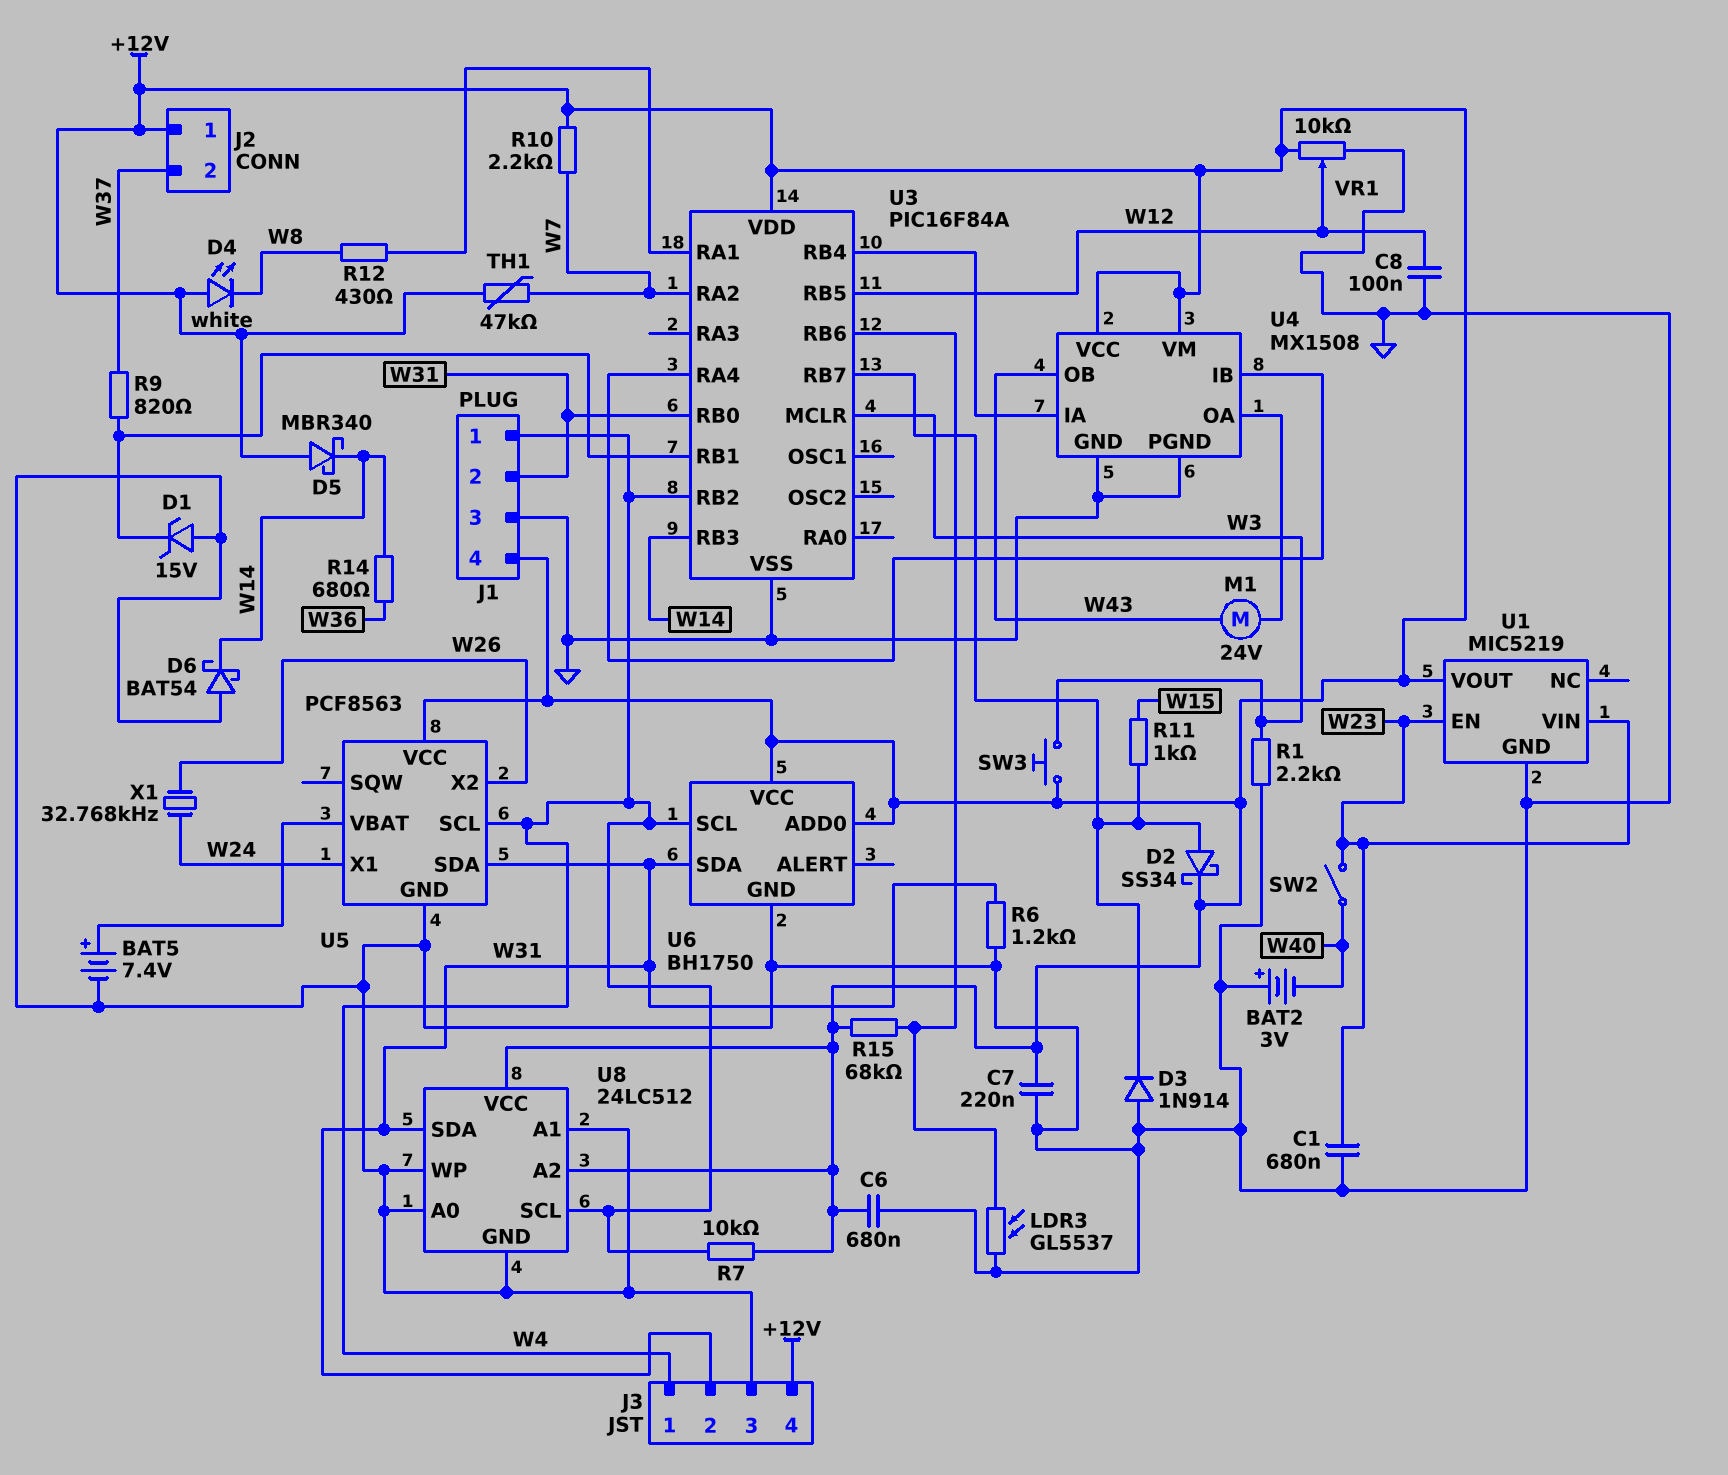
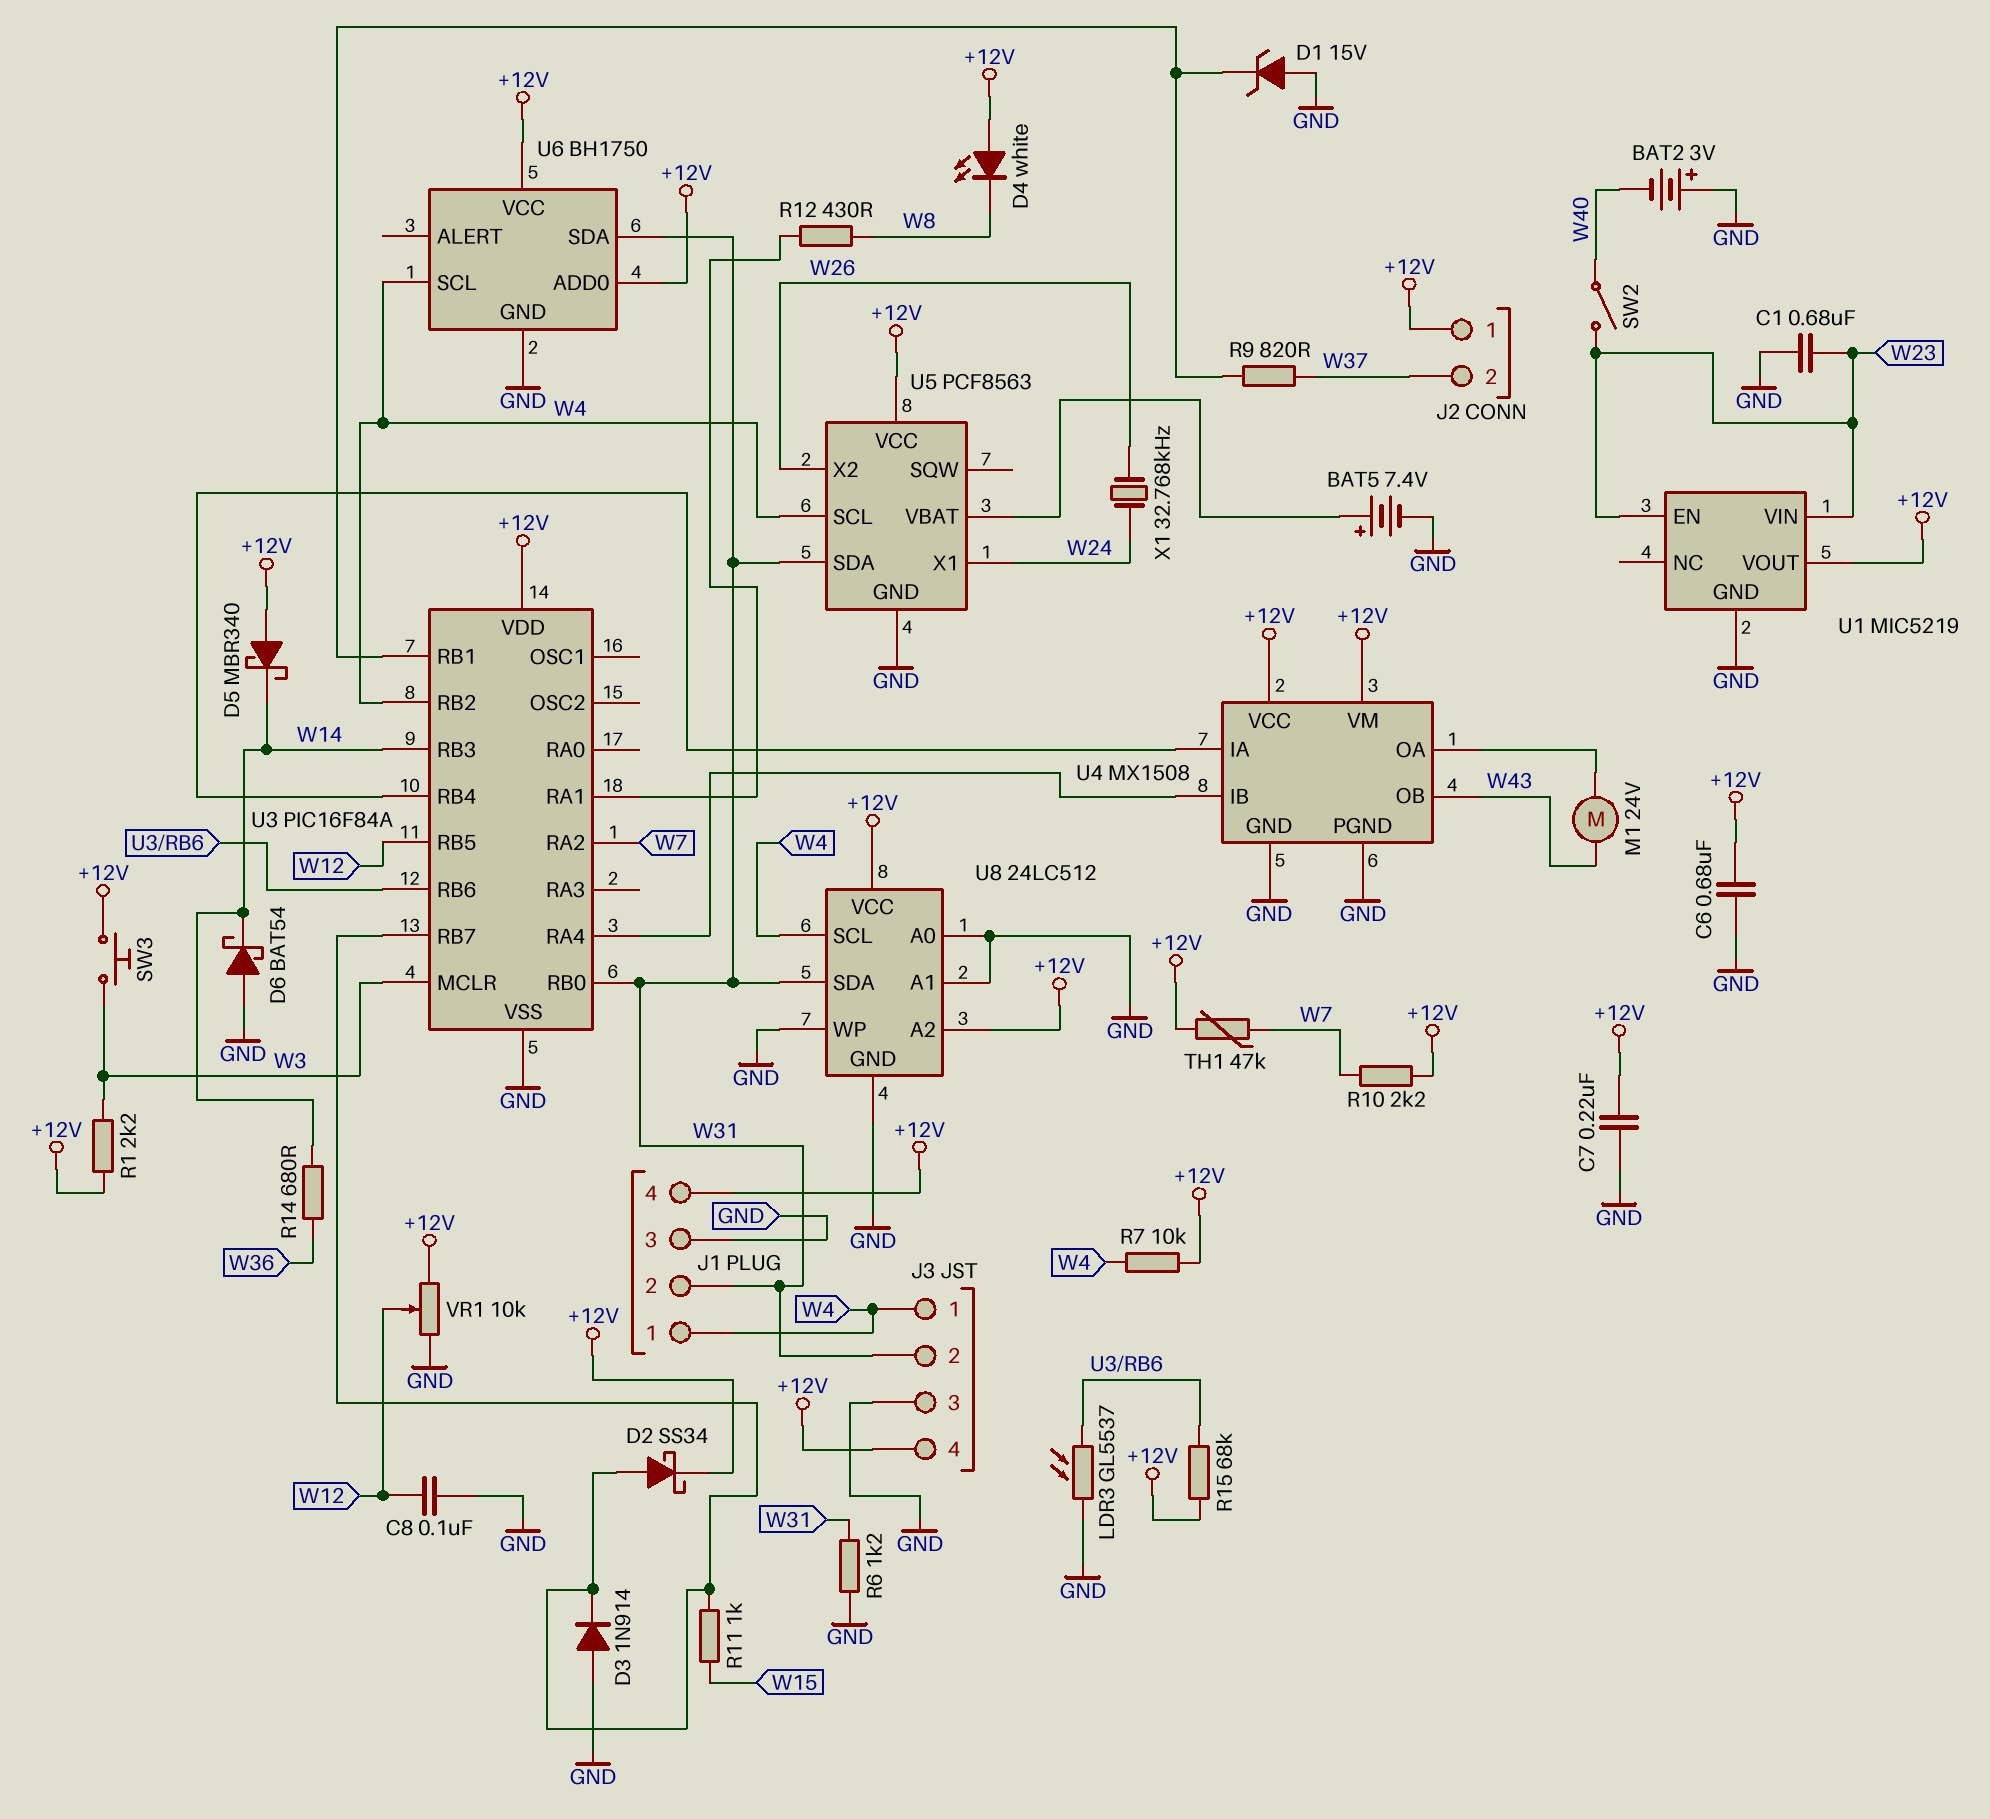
R1: 2.2k (GND, W3) -> 2.2k (+12V, W3)

